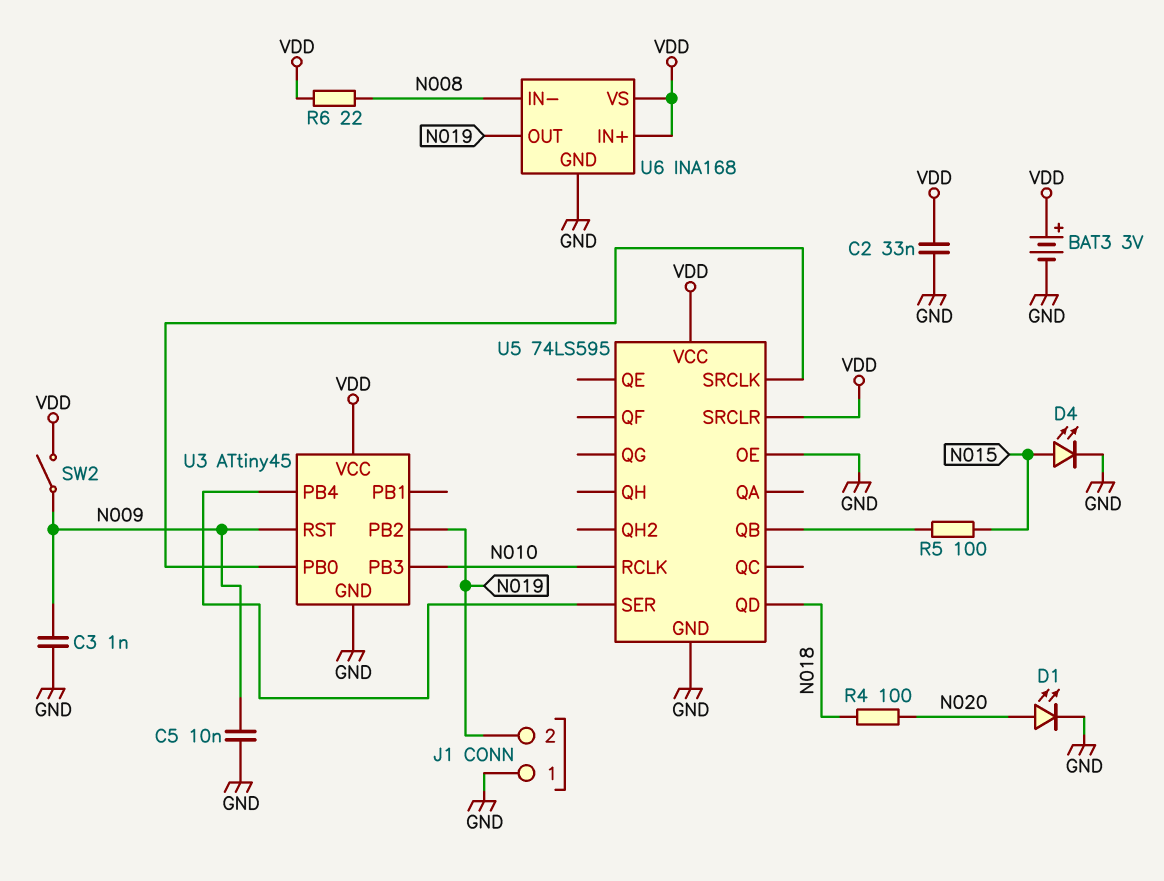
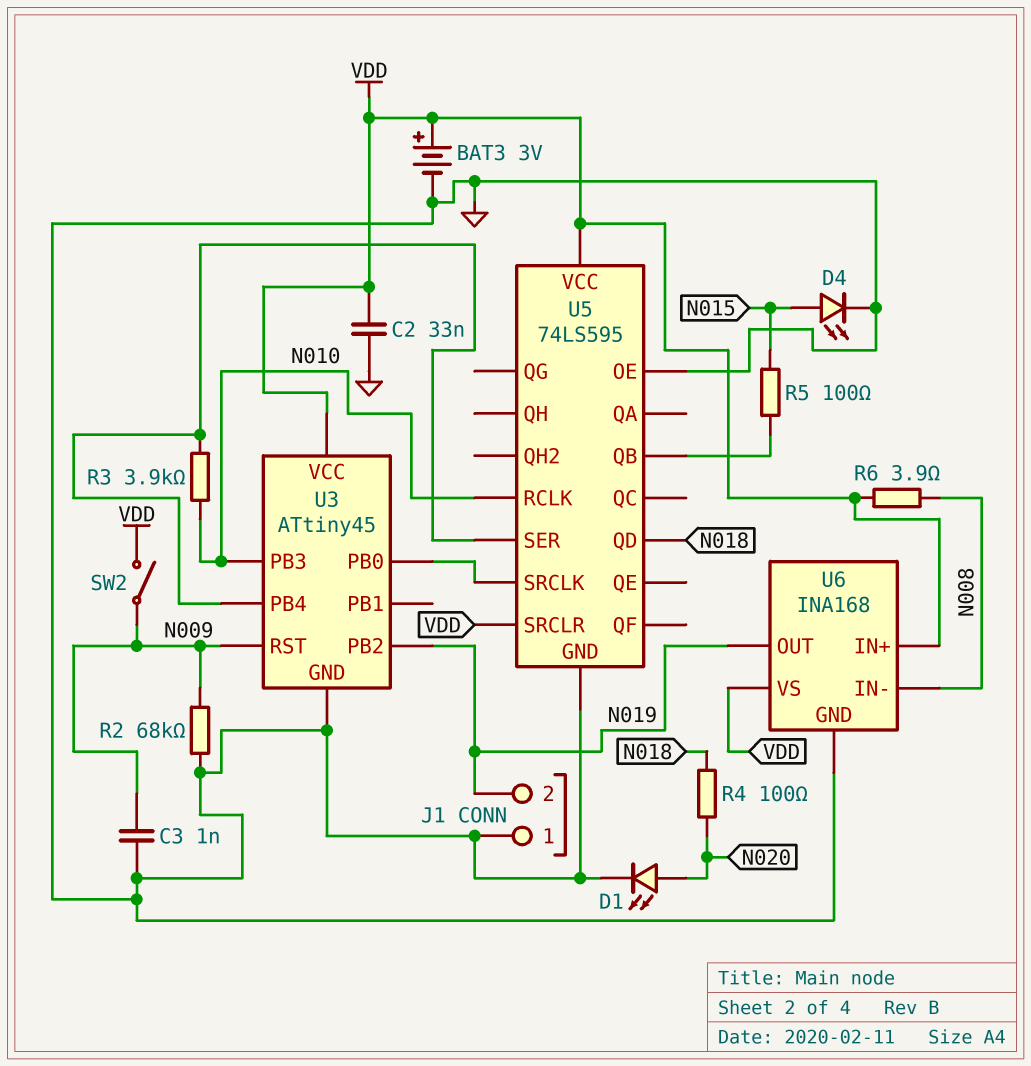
C5: 10nF (GND, N009) -> none
R2: none -> 68k (GND, N009)
R3: none -> 3.9k (N010, U3/PB4)
R6: 22 (N008, VDD) -> 3.9 (N008, VDD)

